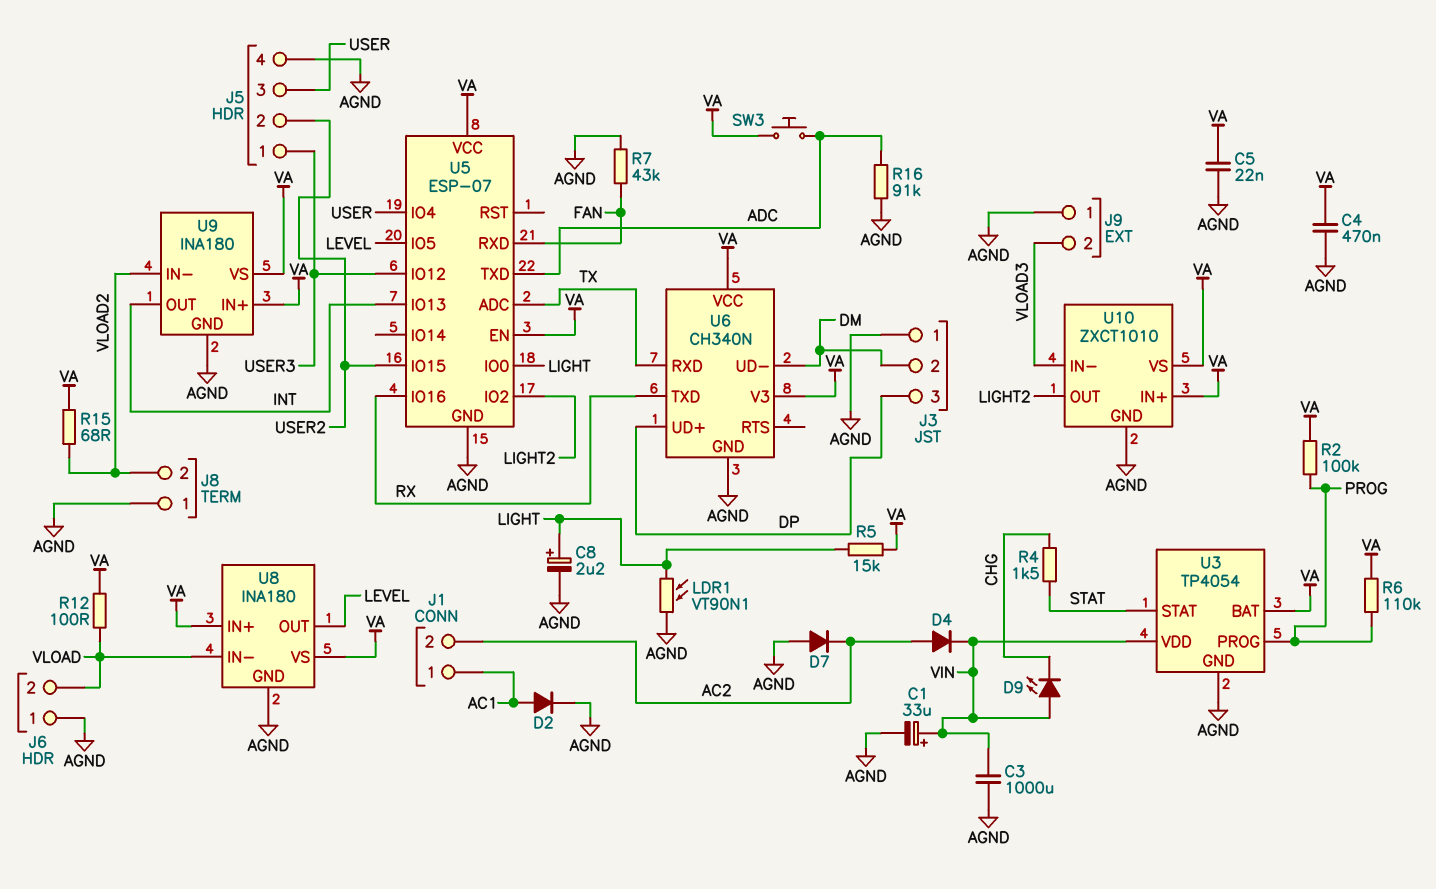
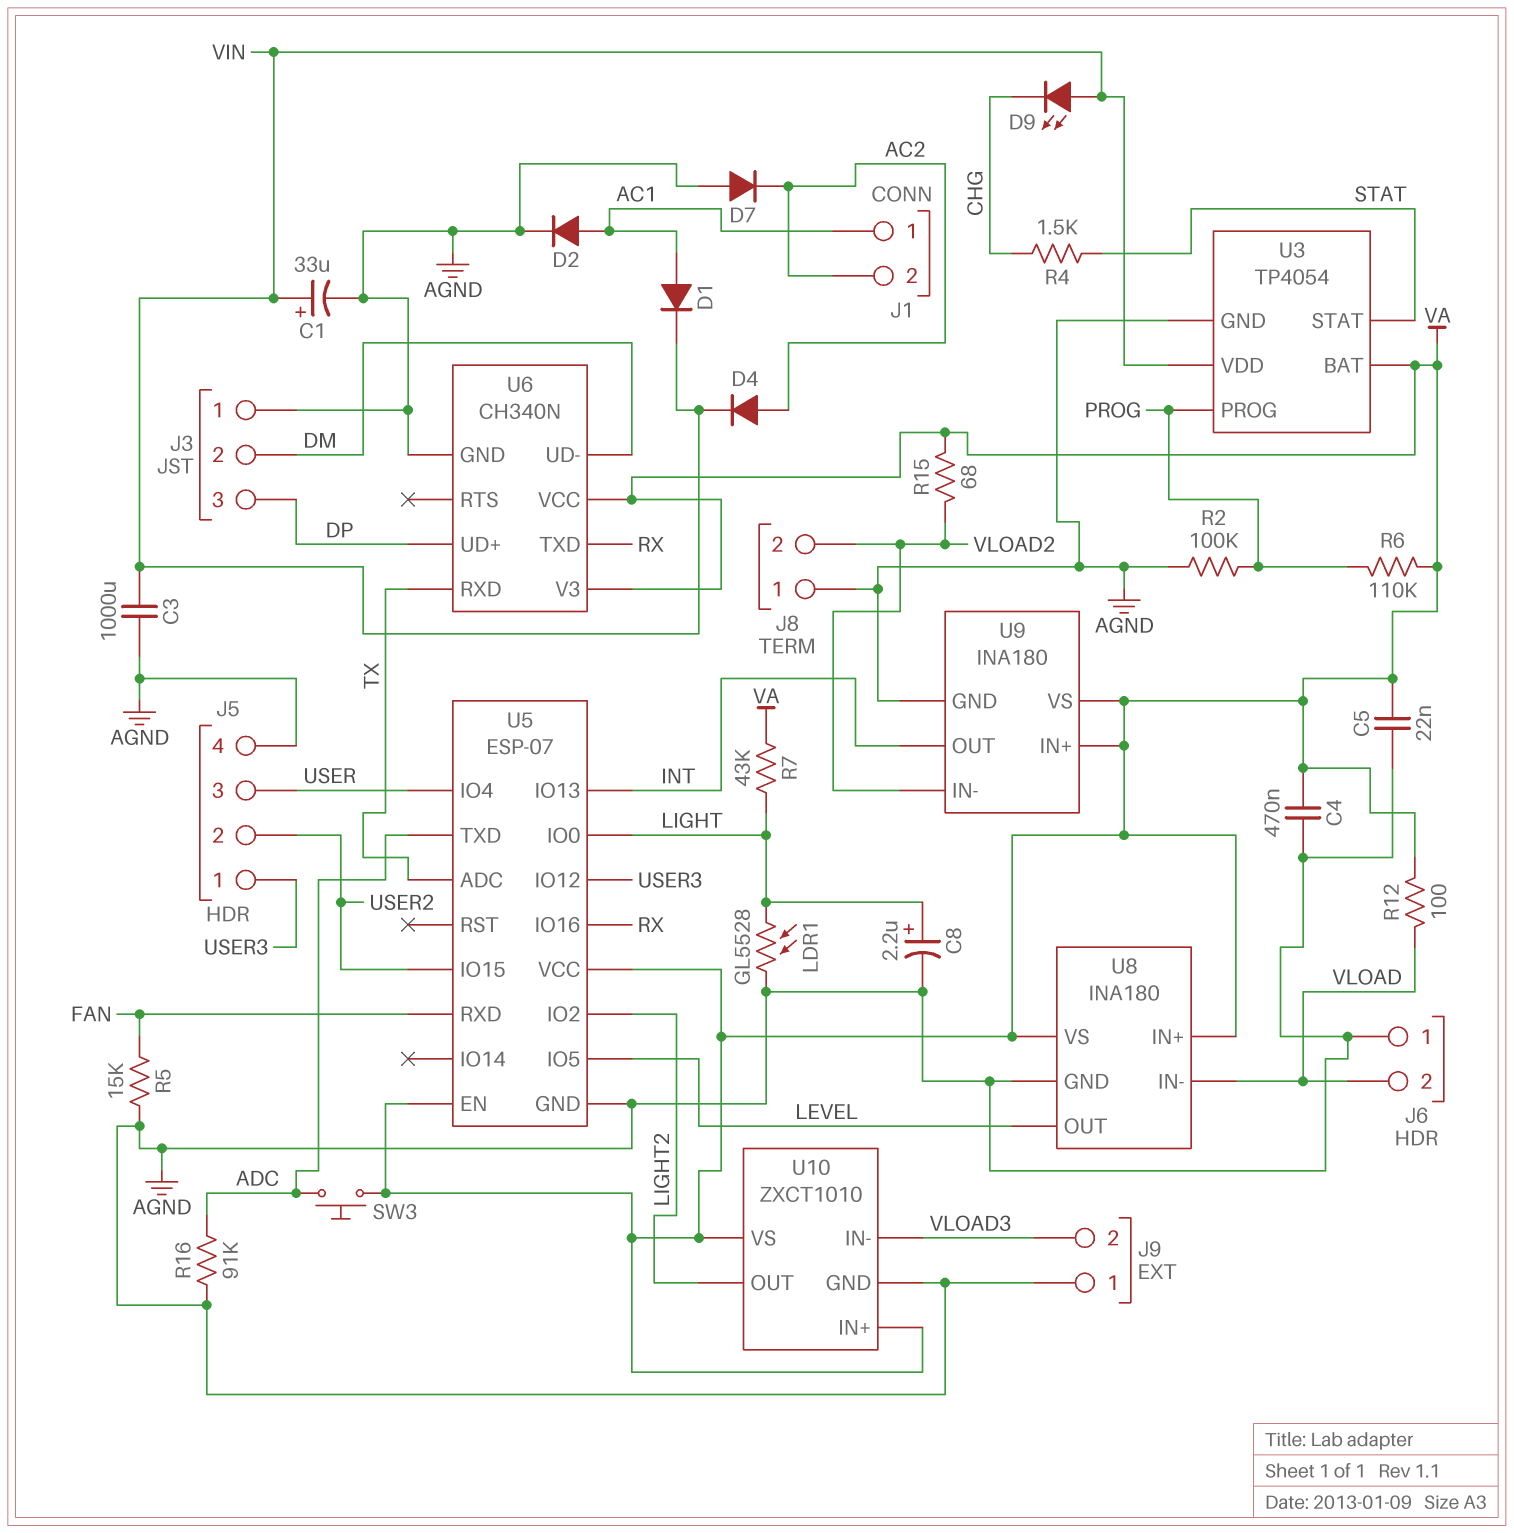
D1: none -> diode (A AC1, K VIN)
LDR1: VT90N1 (AGND, LIGHT) -> GL5528 (AGND, LIGHT)
R2: 100k (PROG, VA) -> 100k (AGND, PROG)
R5: 15k (LIGHT, VA) -> 15k (AGND, FAN)
R7: 43k (AGND, FAN) -> 43k (LIGHT, VA)

